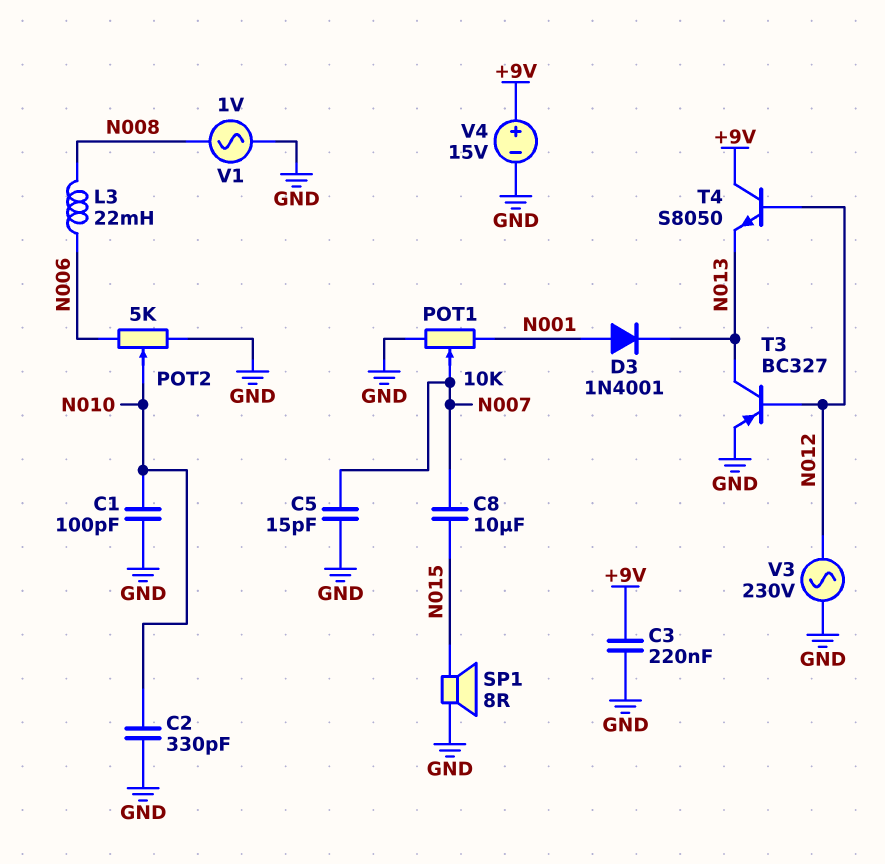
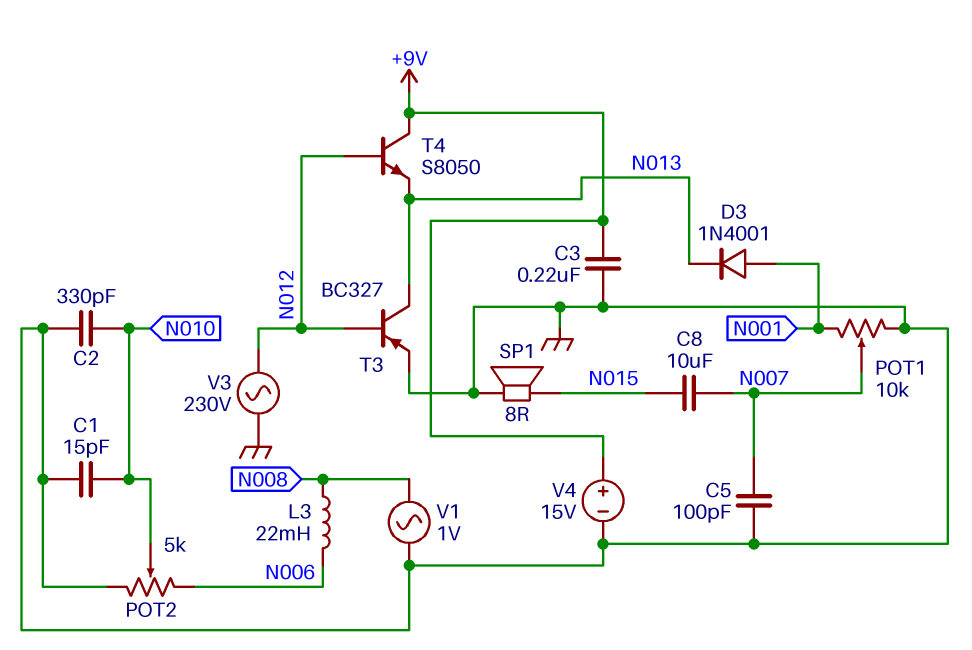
C1: 100pF (GND, N010) -> 15pF (GND, N010)
C5: 15pF (GND, N007) -> 100pF (GND, N007)

